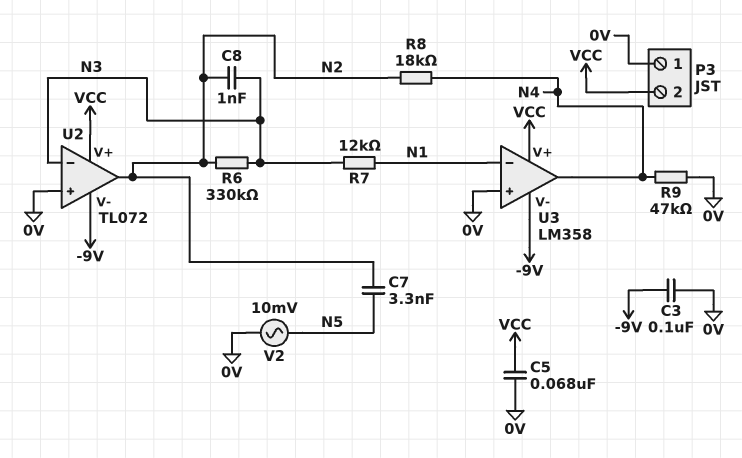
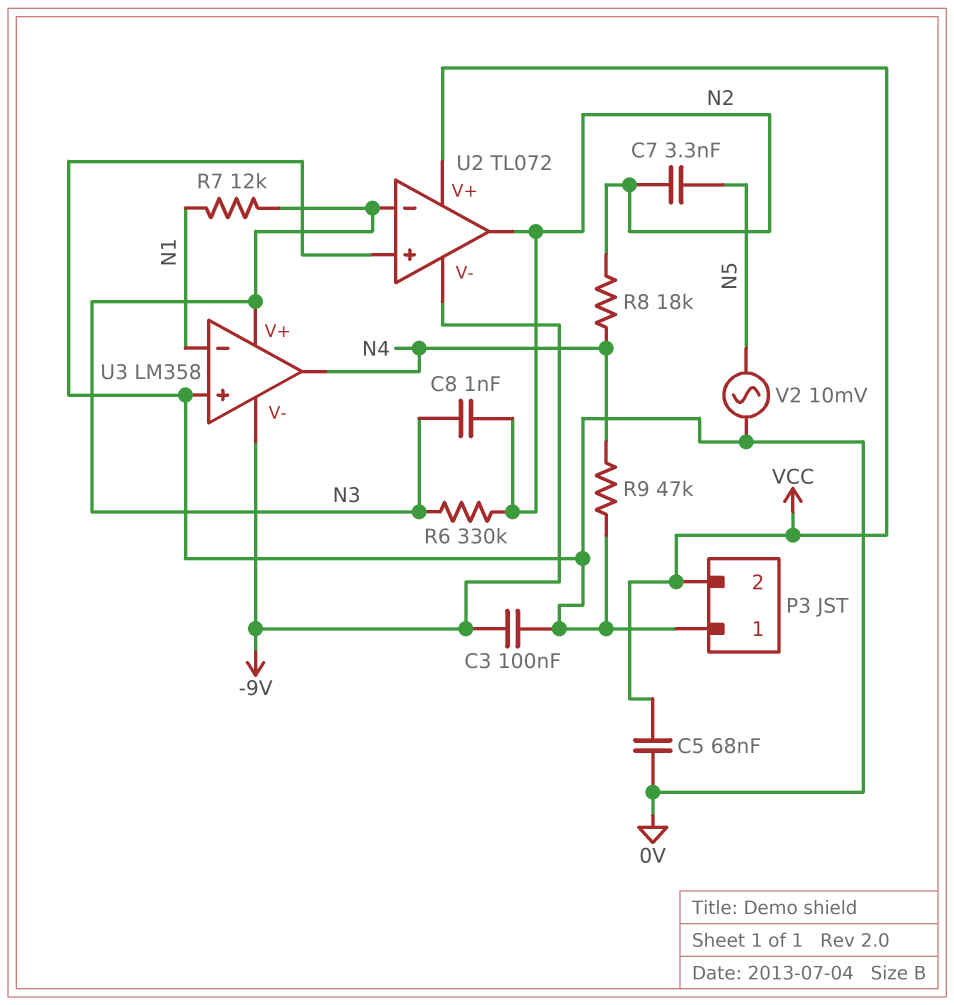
U3 pin V+: VCC -> N3

